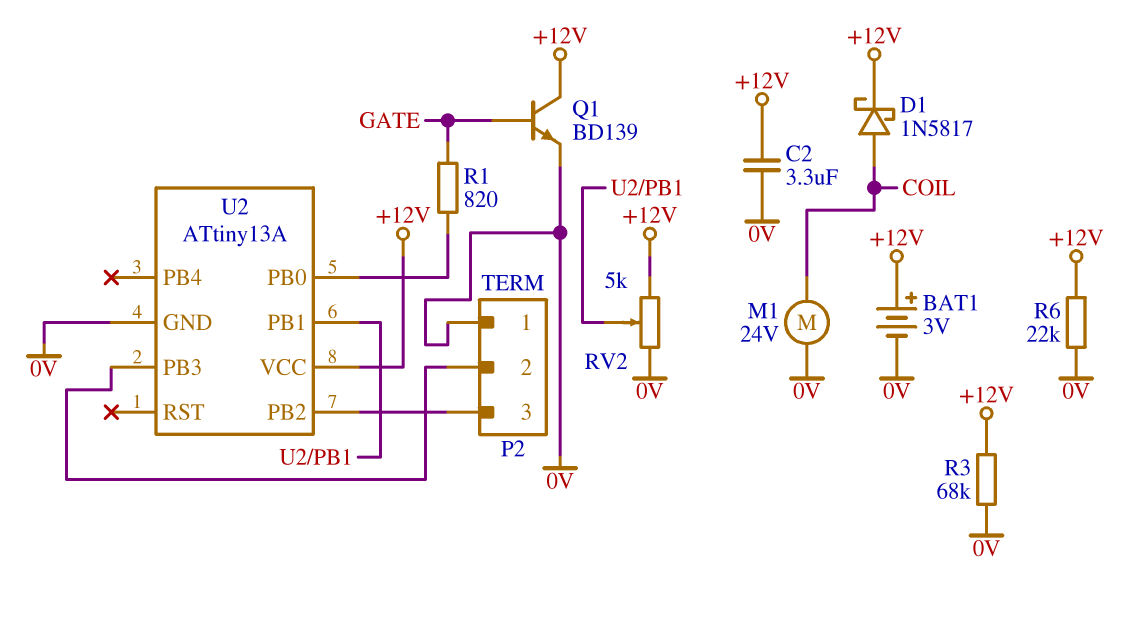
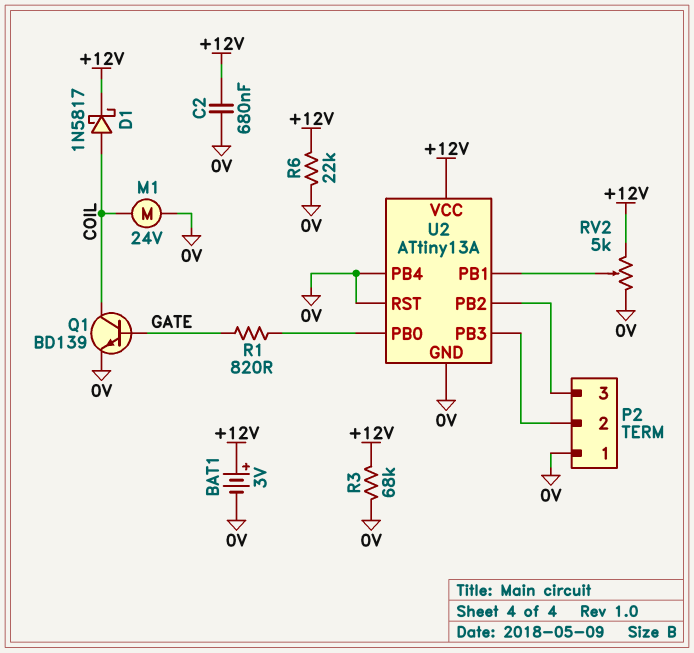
C2: 3.3uF (+12V, 0V) -> 680nF (+12V, 0V)
Q1: NPN BD139 (B GATE, C +12V, E 0V) -> NPN BD139 (B GATE, C COIL, E 0V)
U2 pin PB4: none -> 0V
U2 pin RST: none -> 0V

